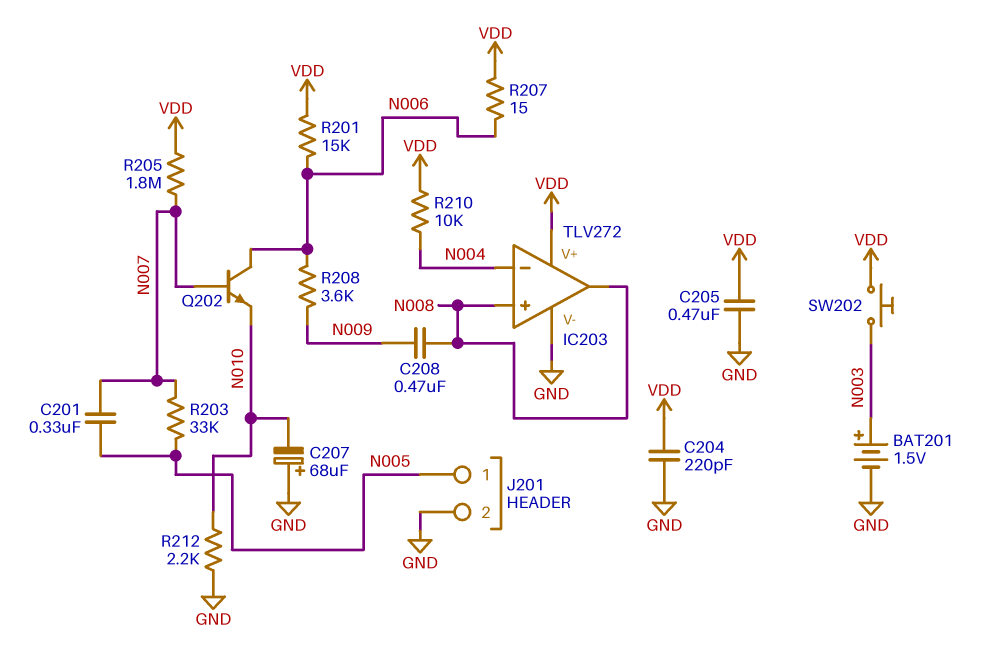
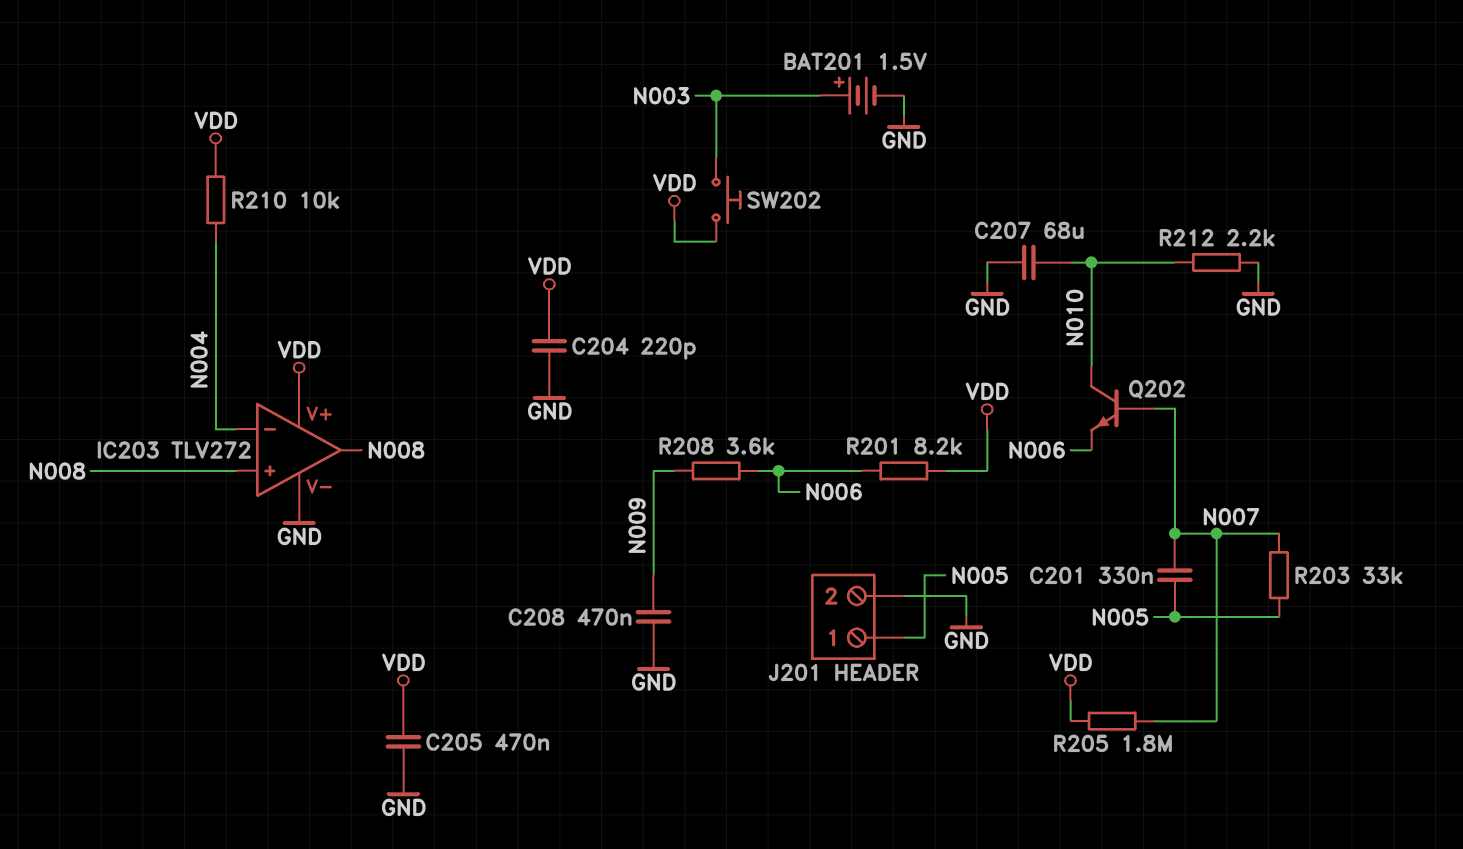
C207: 68uF (plus GND, minus N010) -> 68uF (GND, N010)
C208: 470nF (N008, N009) -> 470nF (GND, N009)
Q202: NPN (B N007, C N006, E N010) -> NPN (B N007, C N010, E N006)
R201: 15k (N006, VDD) -> 8.2k (N006, VDD)
R207: 15 (N006, VDD) -> none

